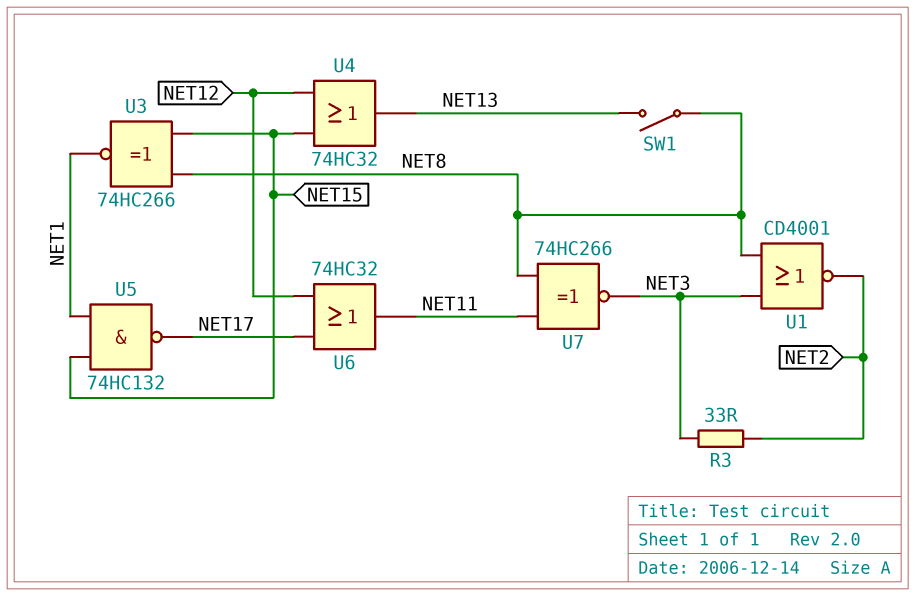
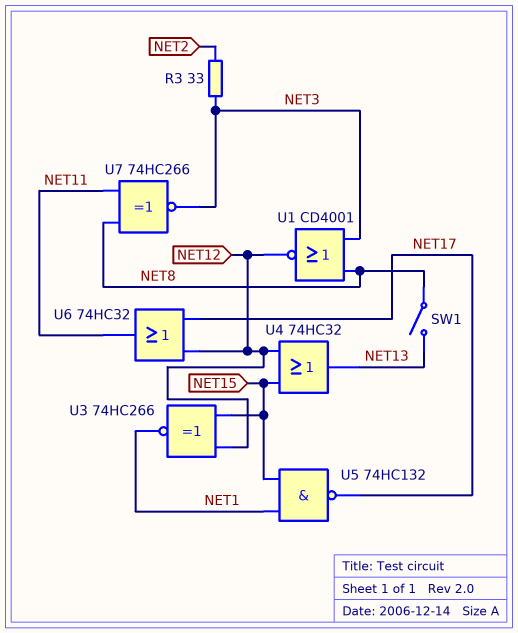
U1: NOR CD4001 (in NET3, in NET8, out NET2) -> NOR CD4001 (in NET3, in NET8, out NET12)
U3: XNOR 74HC266 (in NET8, in NET15, out NET1) -> XNOR 74HC266 (in NET12, in NET15, out NET1)

